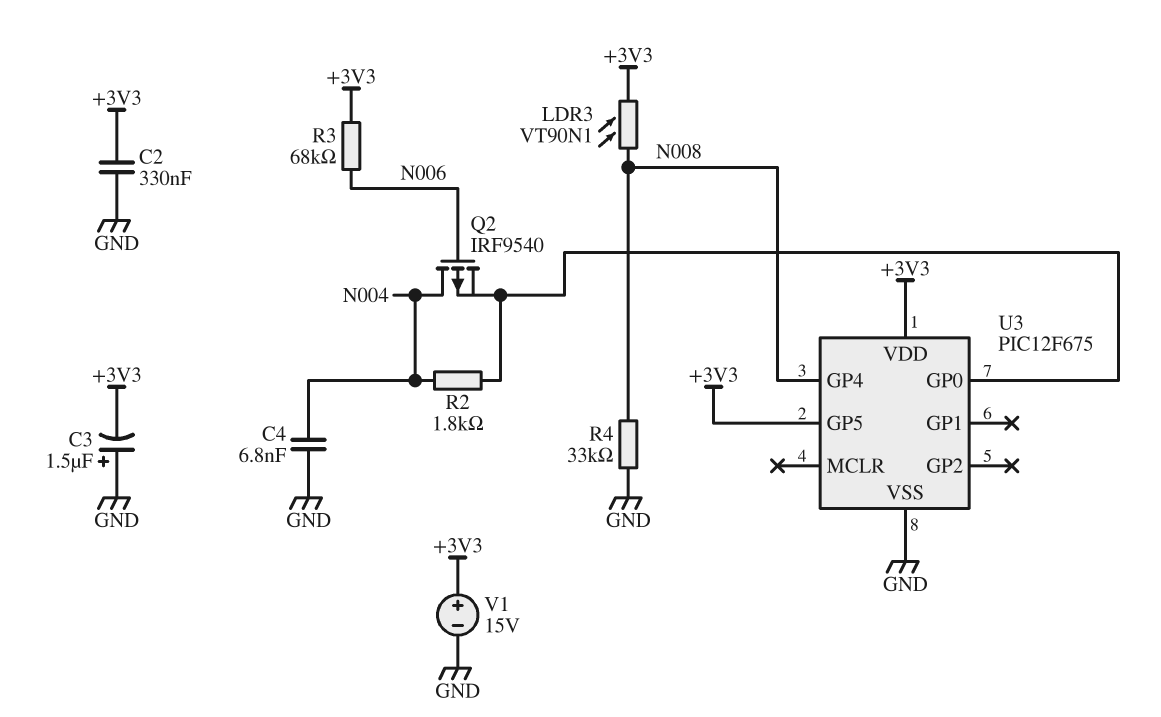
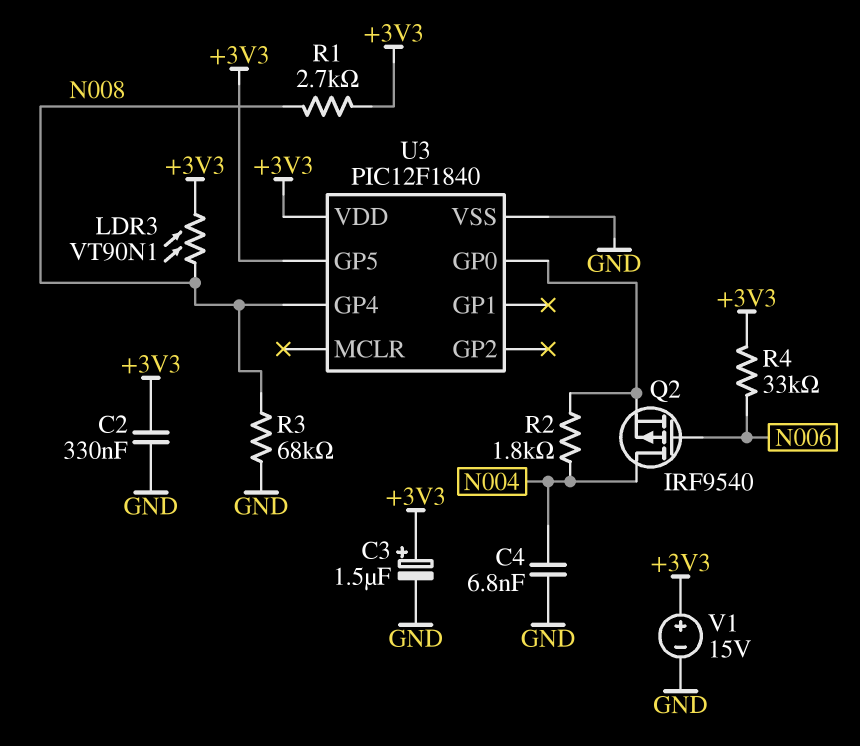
C3: 1.5uF (plus GND, minus +3V3) -> 1.5uF (plus +3V3, minus GND)
R1: none -> 2.7k (+3V3, N008)
R3: 68k (+3V3, N006) -> 68k (GND, N008)
R4: 33k (GND, N008) -> 33k (+3V3, N006)
U3: PIC12F675 -> PIC12F1840

